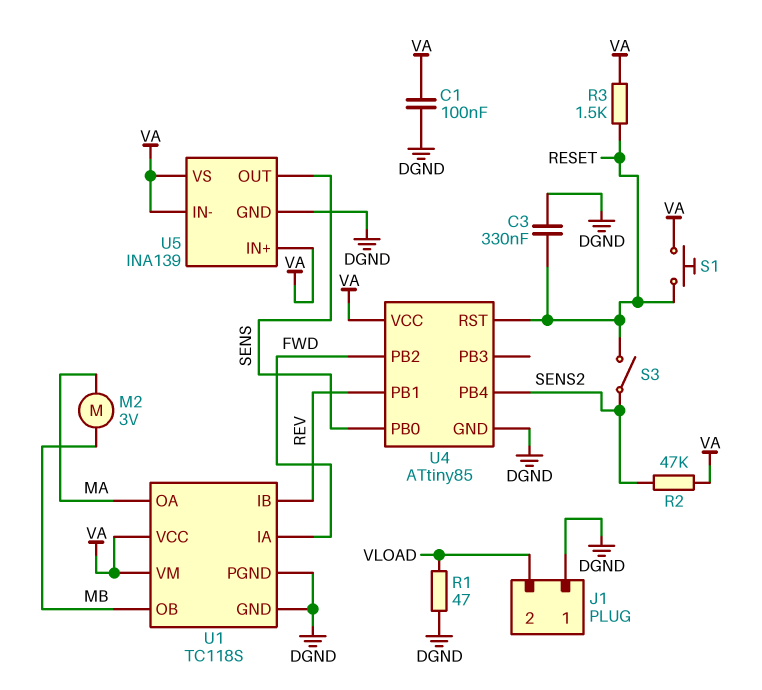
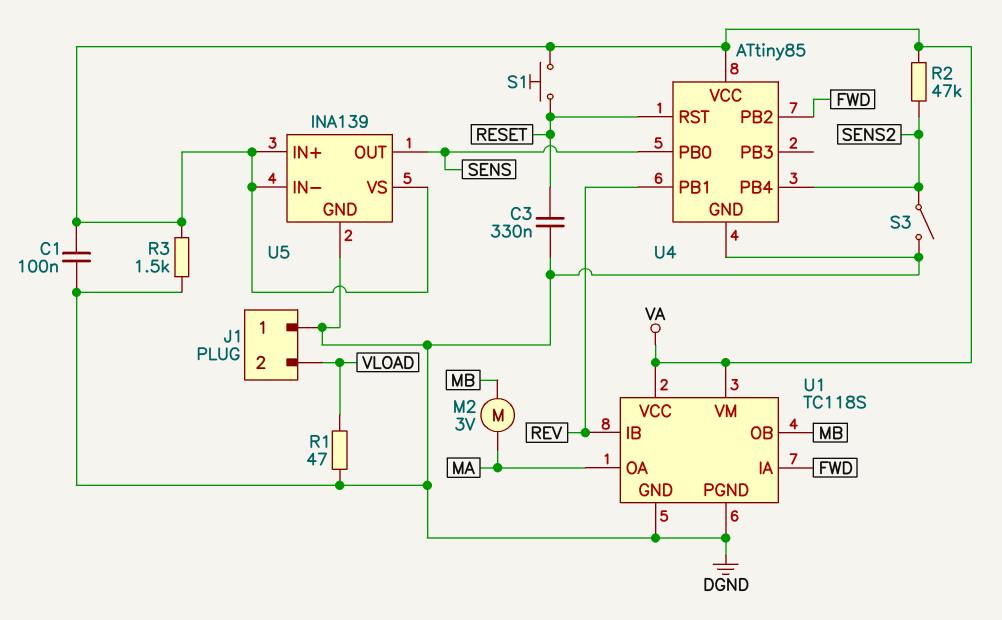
R3: 1.5k (RESET, VA) -> 1.5k (DGND, VA)
S3: switch (RESET, SENS2) -> switch (DGND, SENS2)

